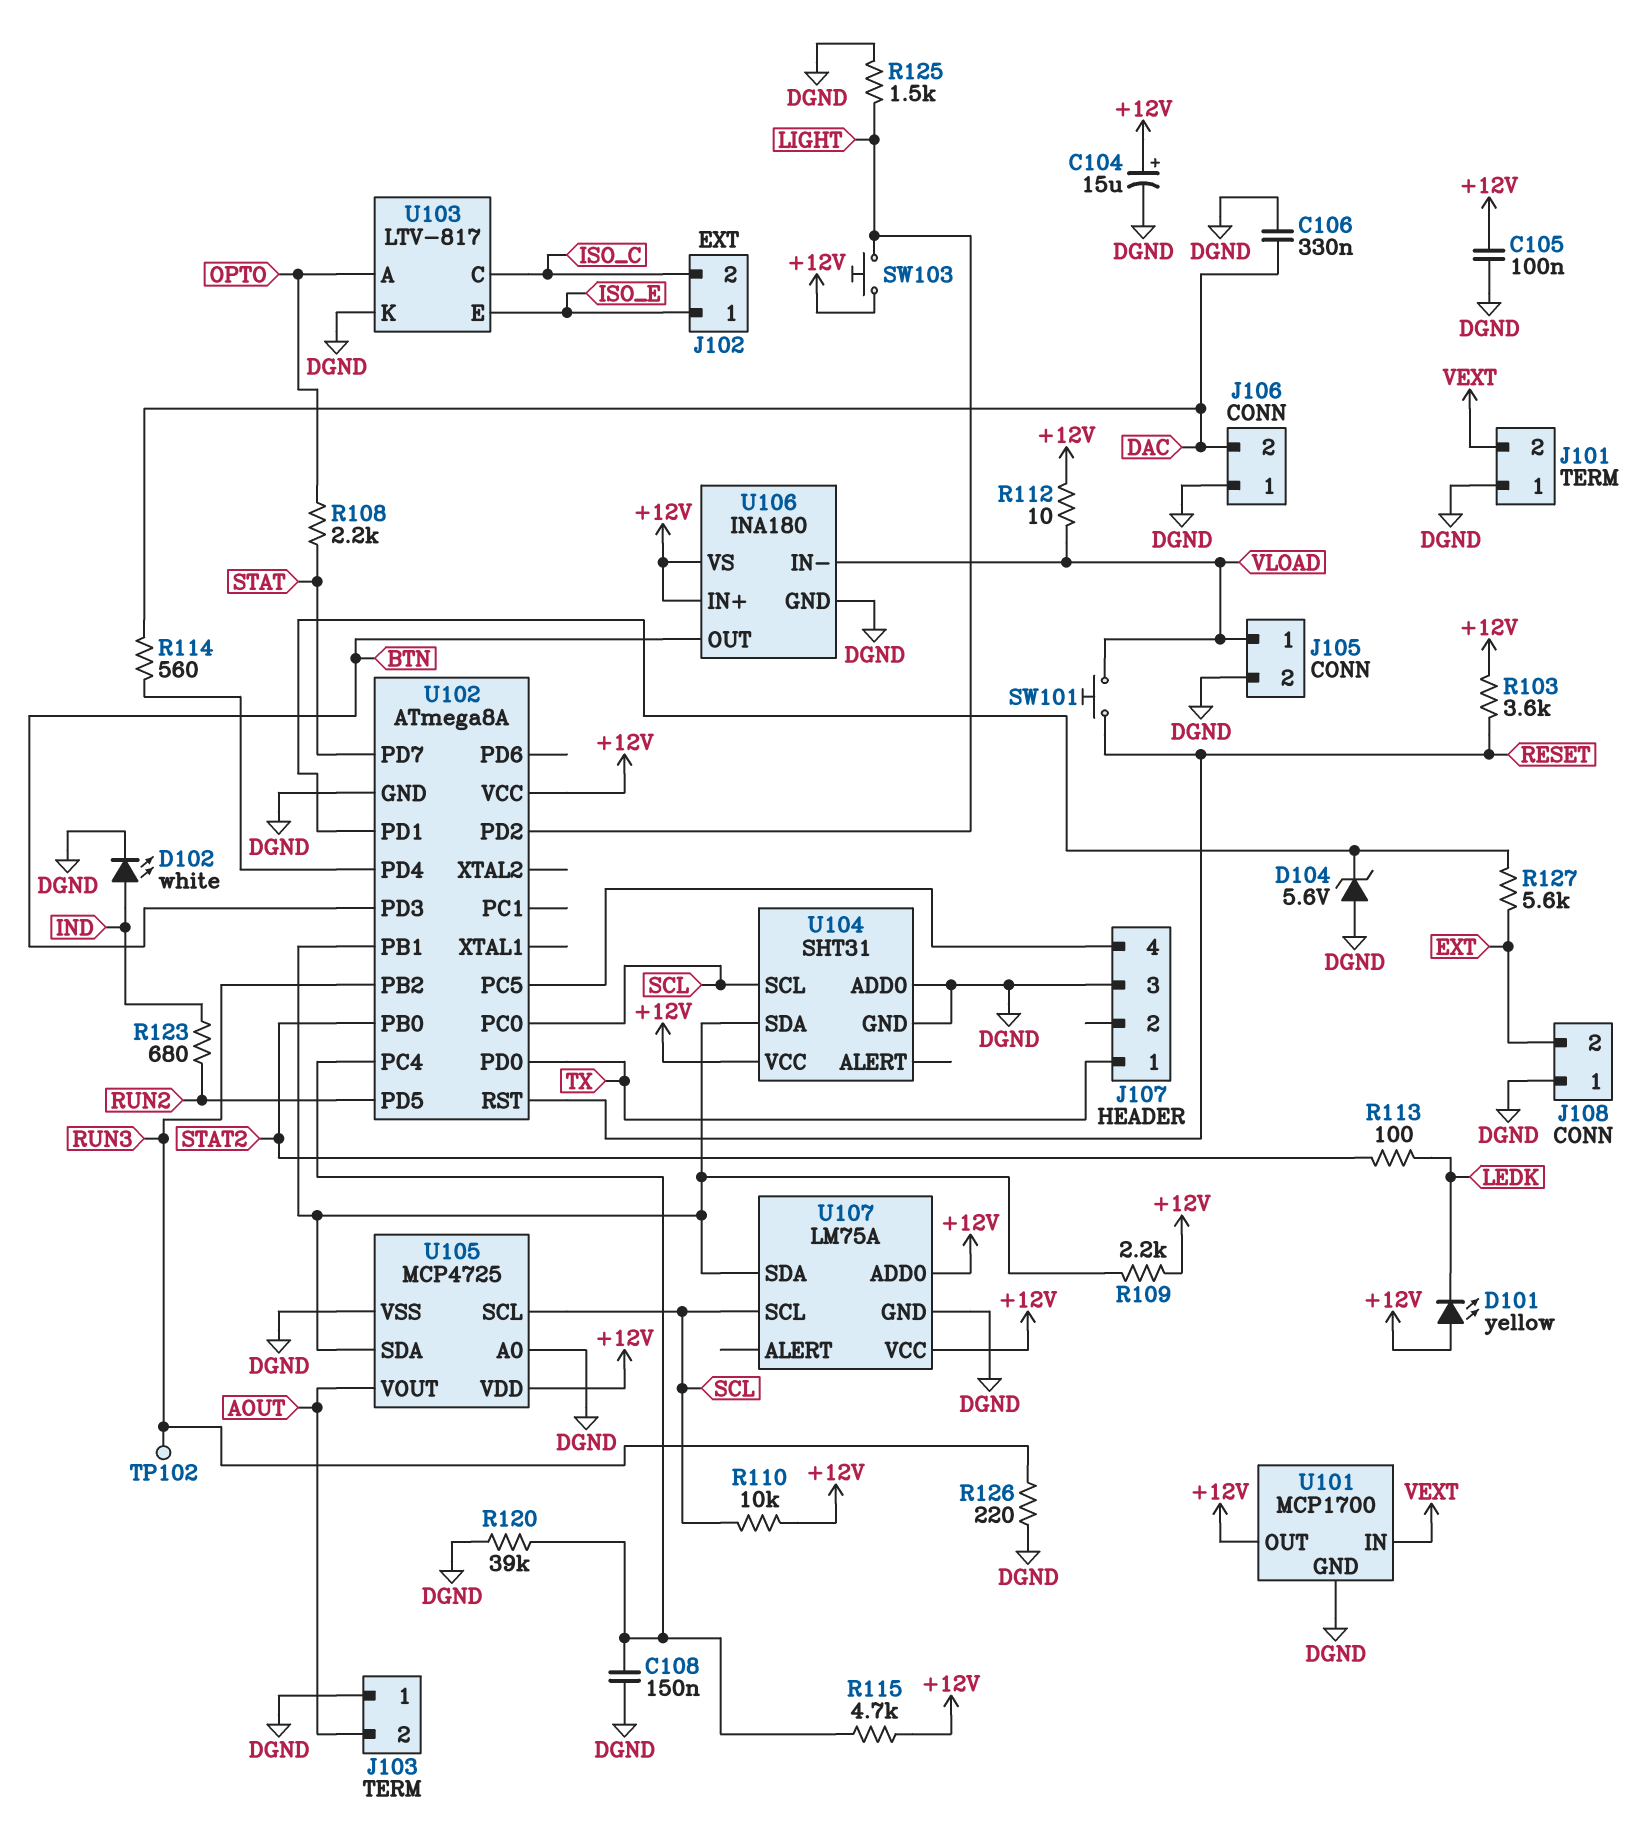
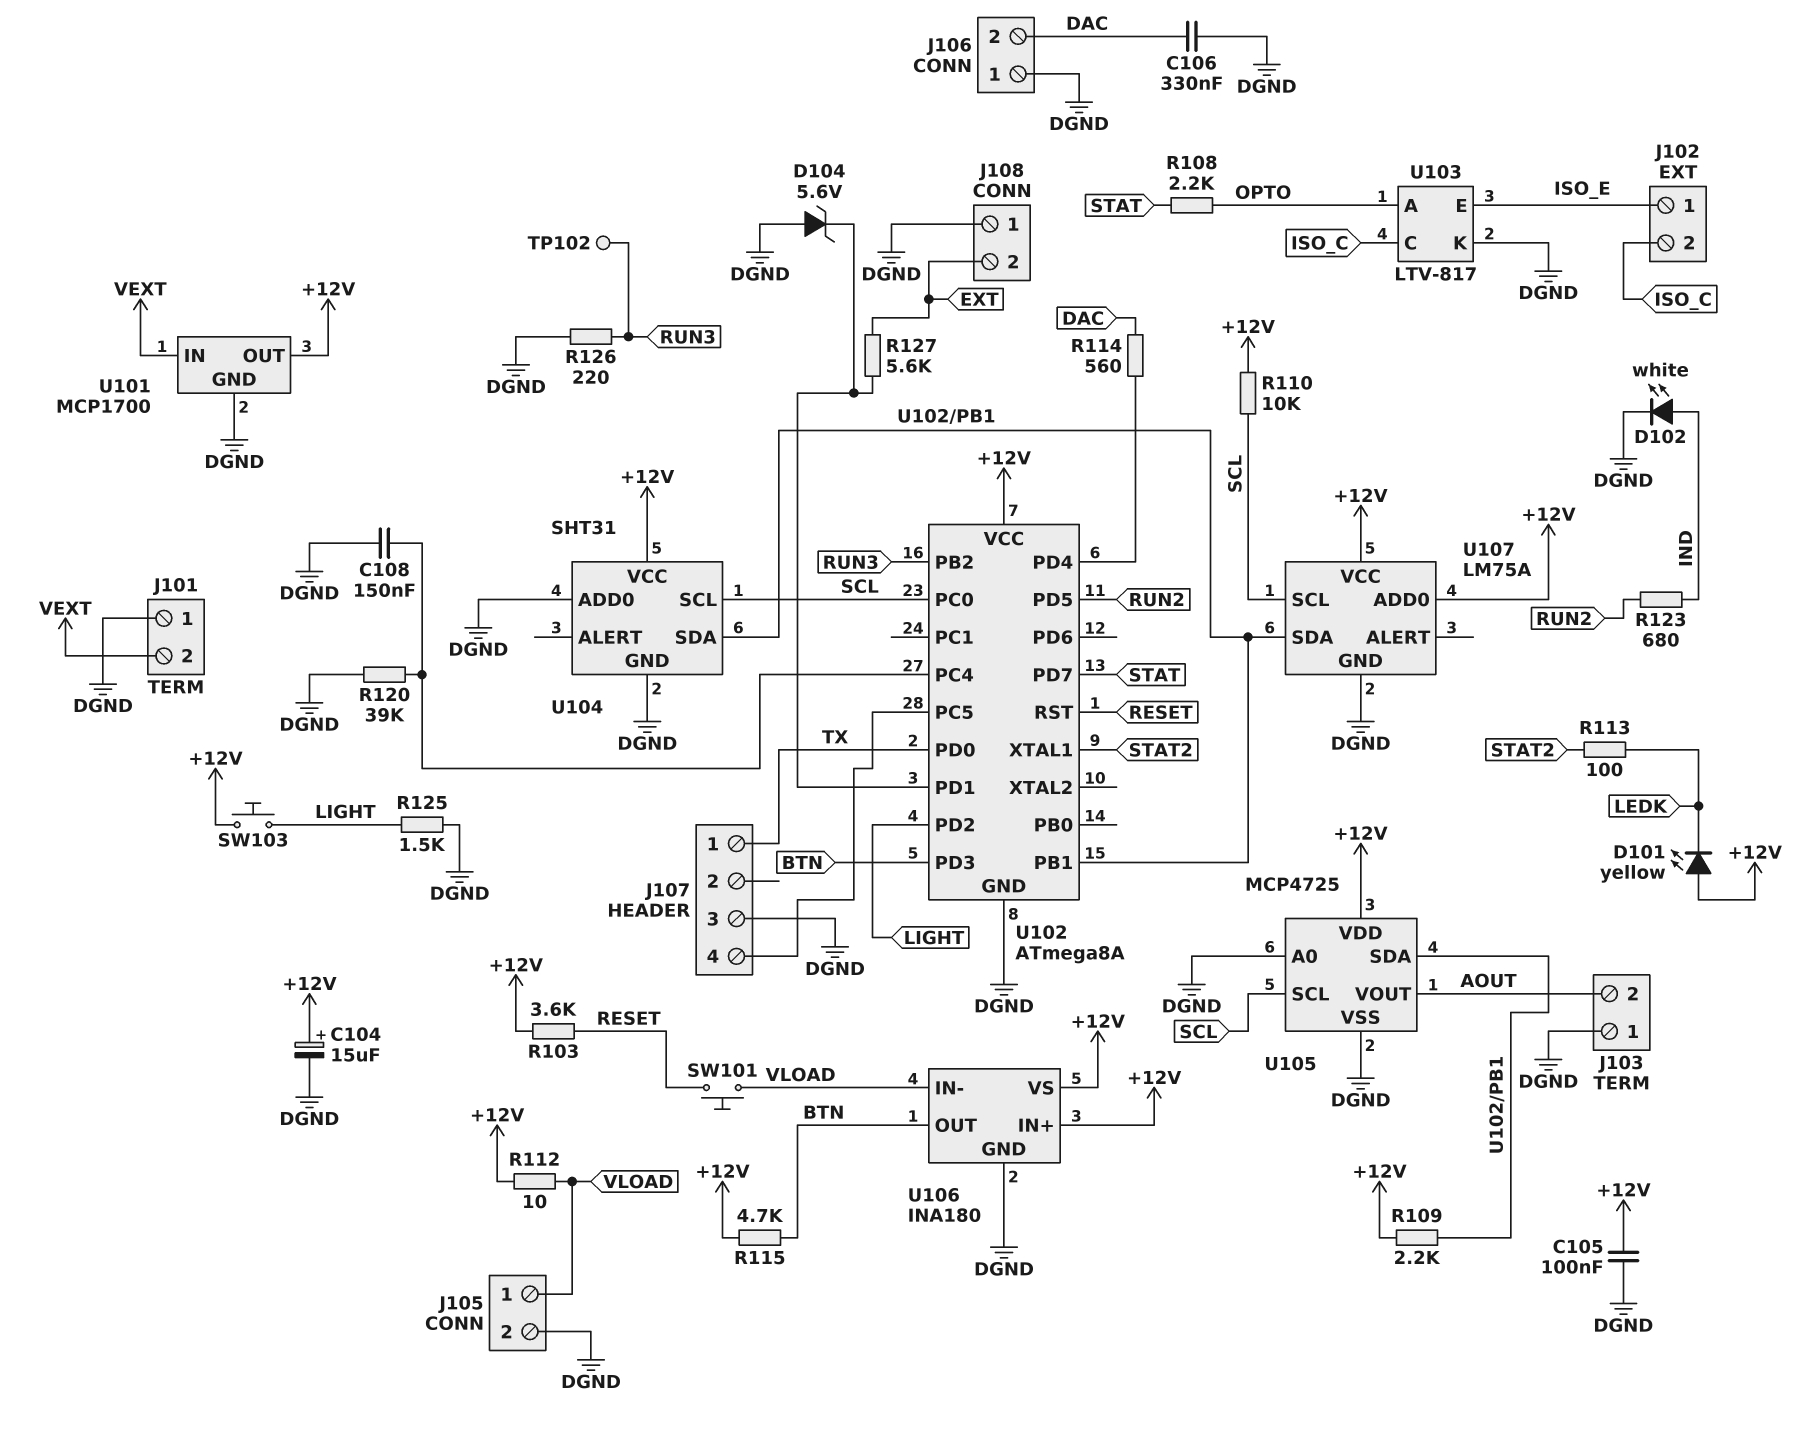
R115: 4.7k (+12V, U102/PC4) -> 4.7k (+12V, BTN)
U102 pin PB0: STAT2 -> none
U102 pin XTAL1: none -> STAT2

